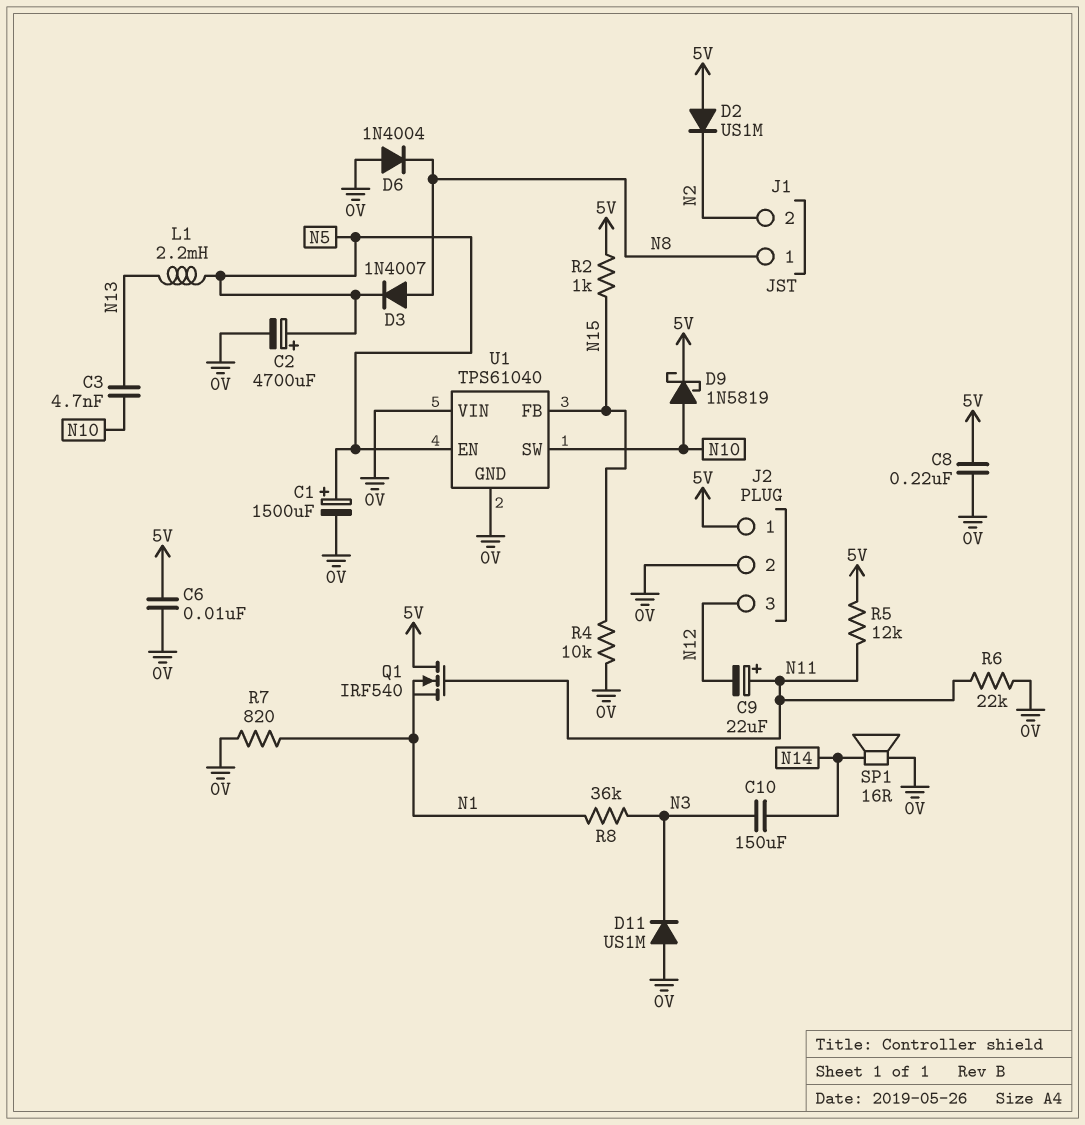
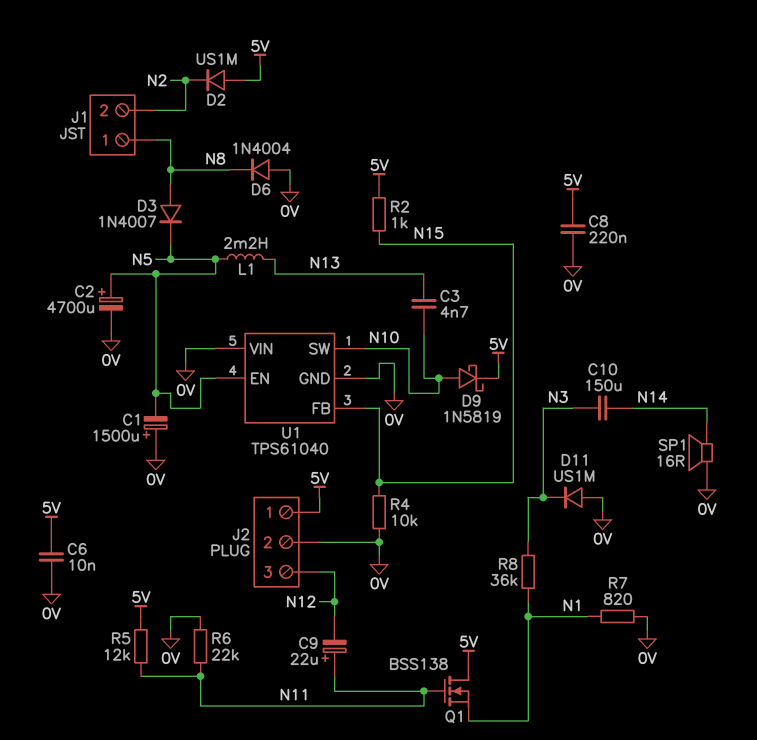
C1: 1500uF (plus N5, minus 0V) -> 1500uF (plus 0V, minus N5)
Q1: NMOS IRF540 (G N11, D 5V, S N1) -> NMOS BSS138 (G N11, D 5V, S N1)

